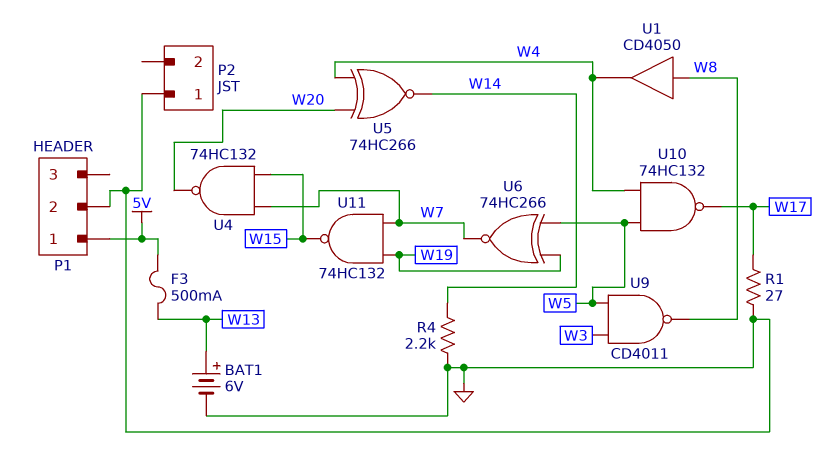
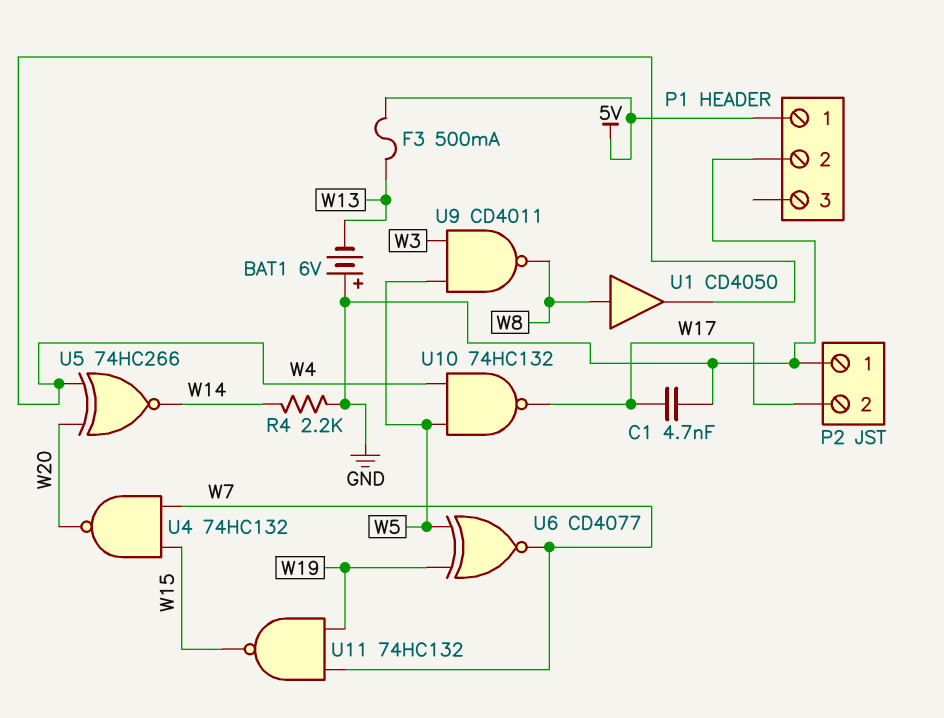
BAT1: 6V (plus W13, minus GND) -> 6V (plus GND, minus W13)
C1: none -> 4.7nF (GND, W17)
P2 pin 2: none -> W17
R1: 27 (GND, W17) -> none
U6: XNOR 74HC266 (in W5, in W19, out W7) -> XNOR CD4077 (in W5, in W19, out W7)

